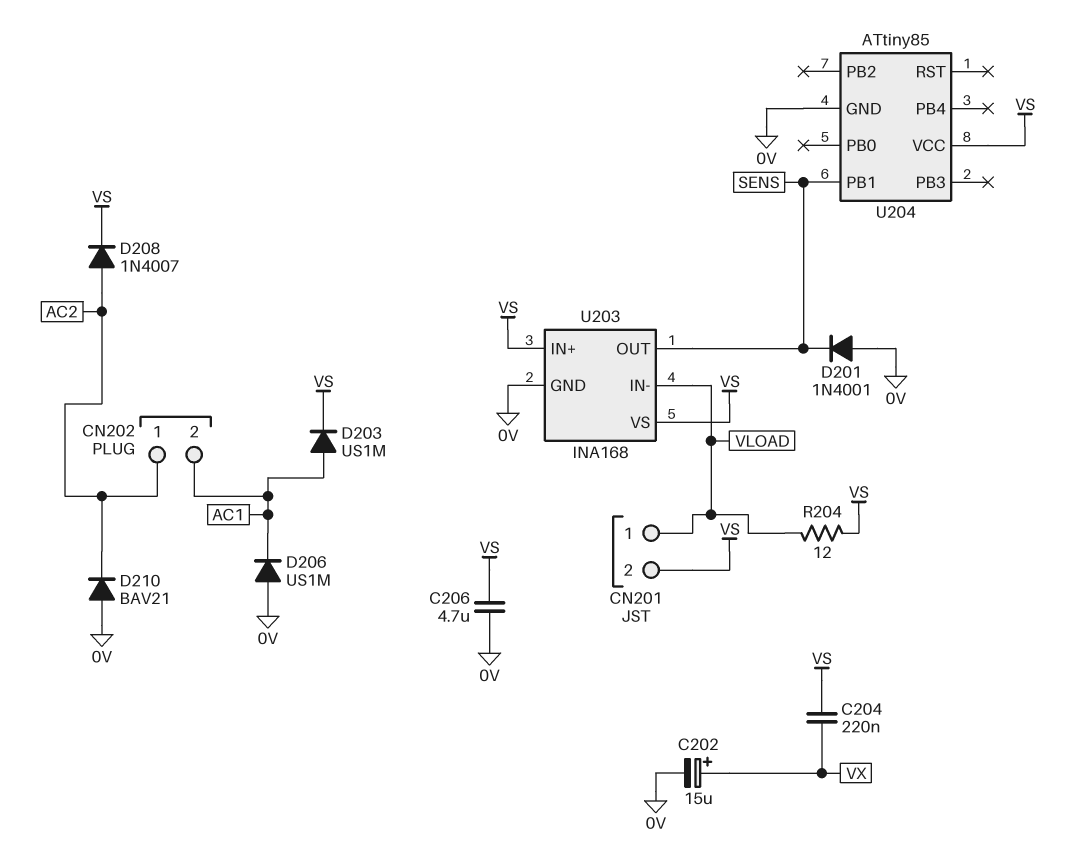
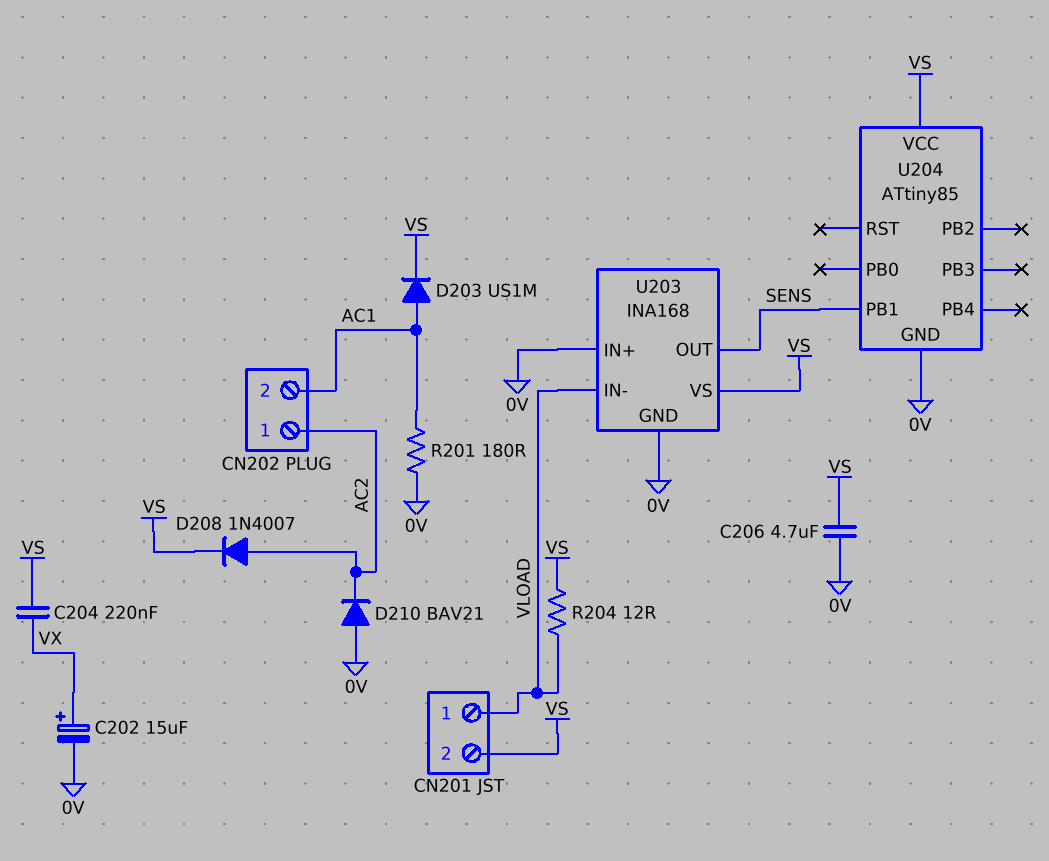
D201: diode 1N4001 (A 0V, K SENS) -> none
D206: diode US1M (A 0V, K AC1) -> none
R201: none -> 180 (0V, AC1)
U203 pin IN+: VS -> 0V

